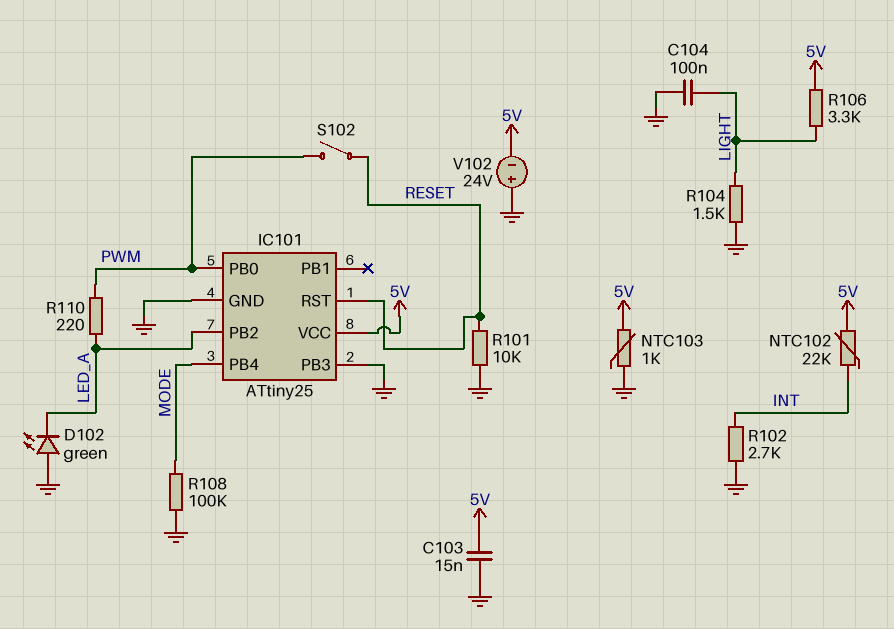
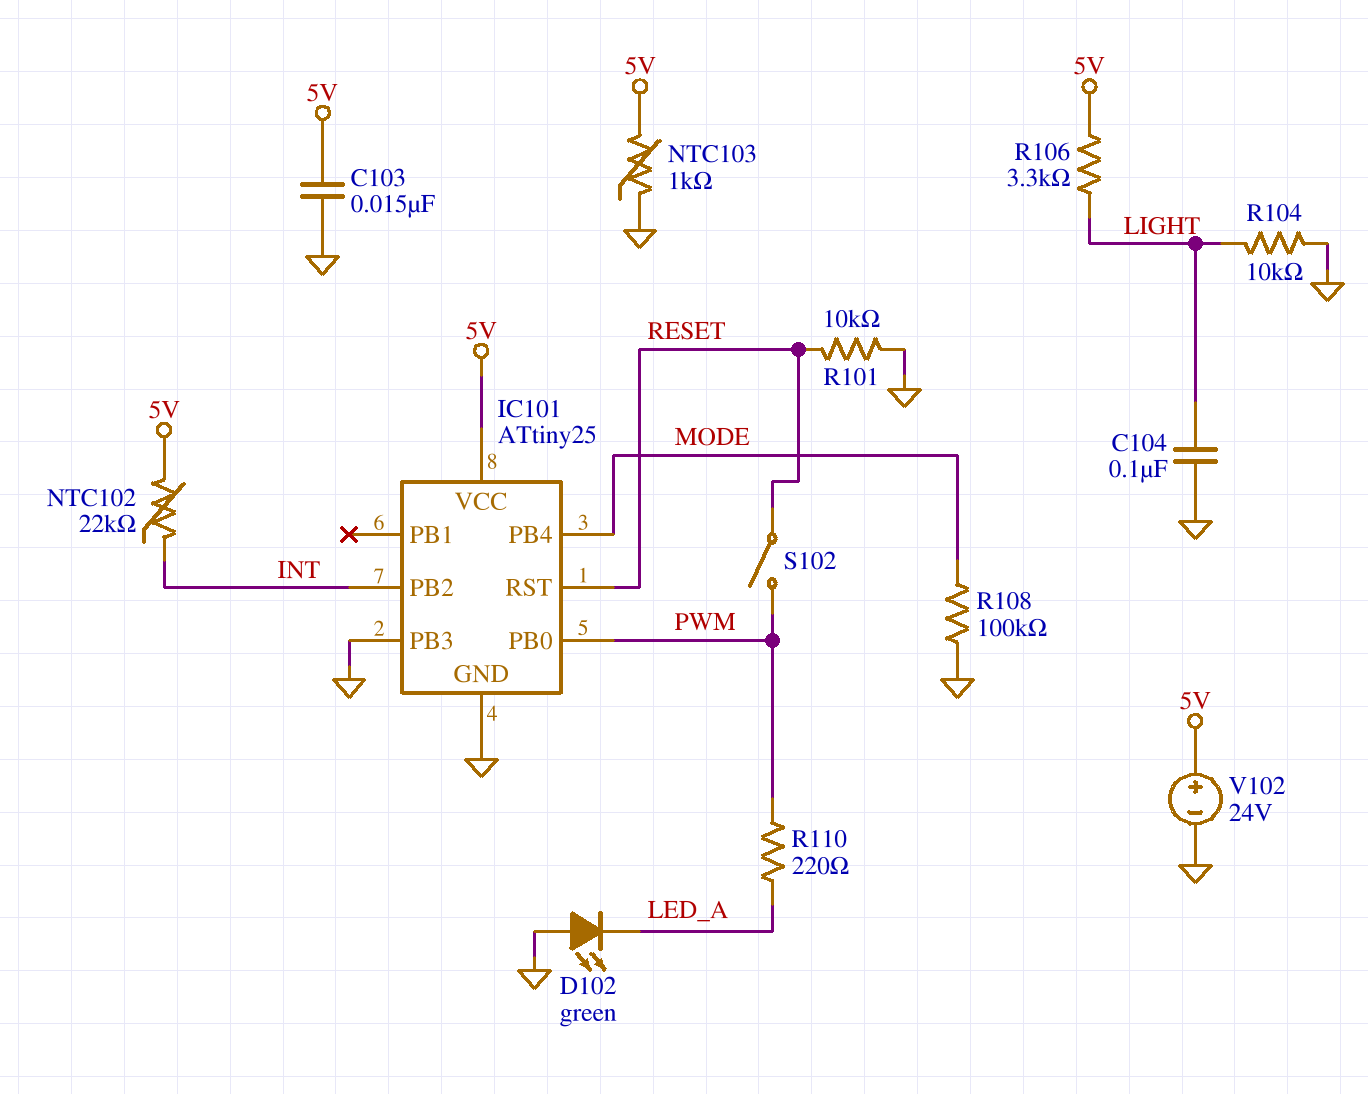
IC101 pin PB2: LED_A -> INT
R102: 2.7k (GND, INT) -> none
R104: 1.5k (GND, LIGHT) -> 10k (GND, LIGHT)
V102: 24V (plus GND, minus 5V) -> 24V (plus 5V, minus GND)

